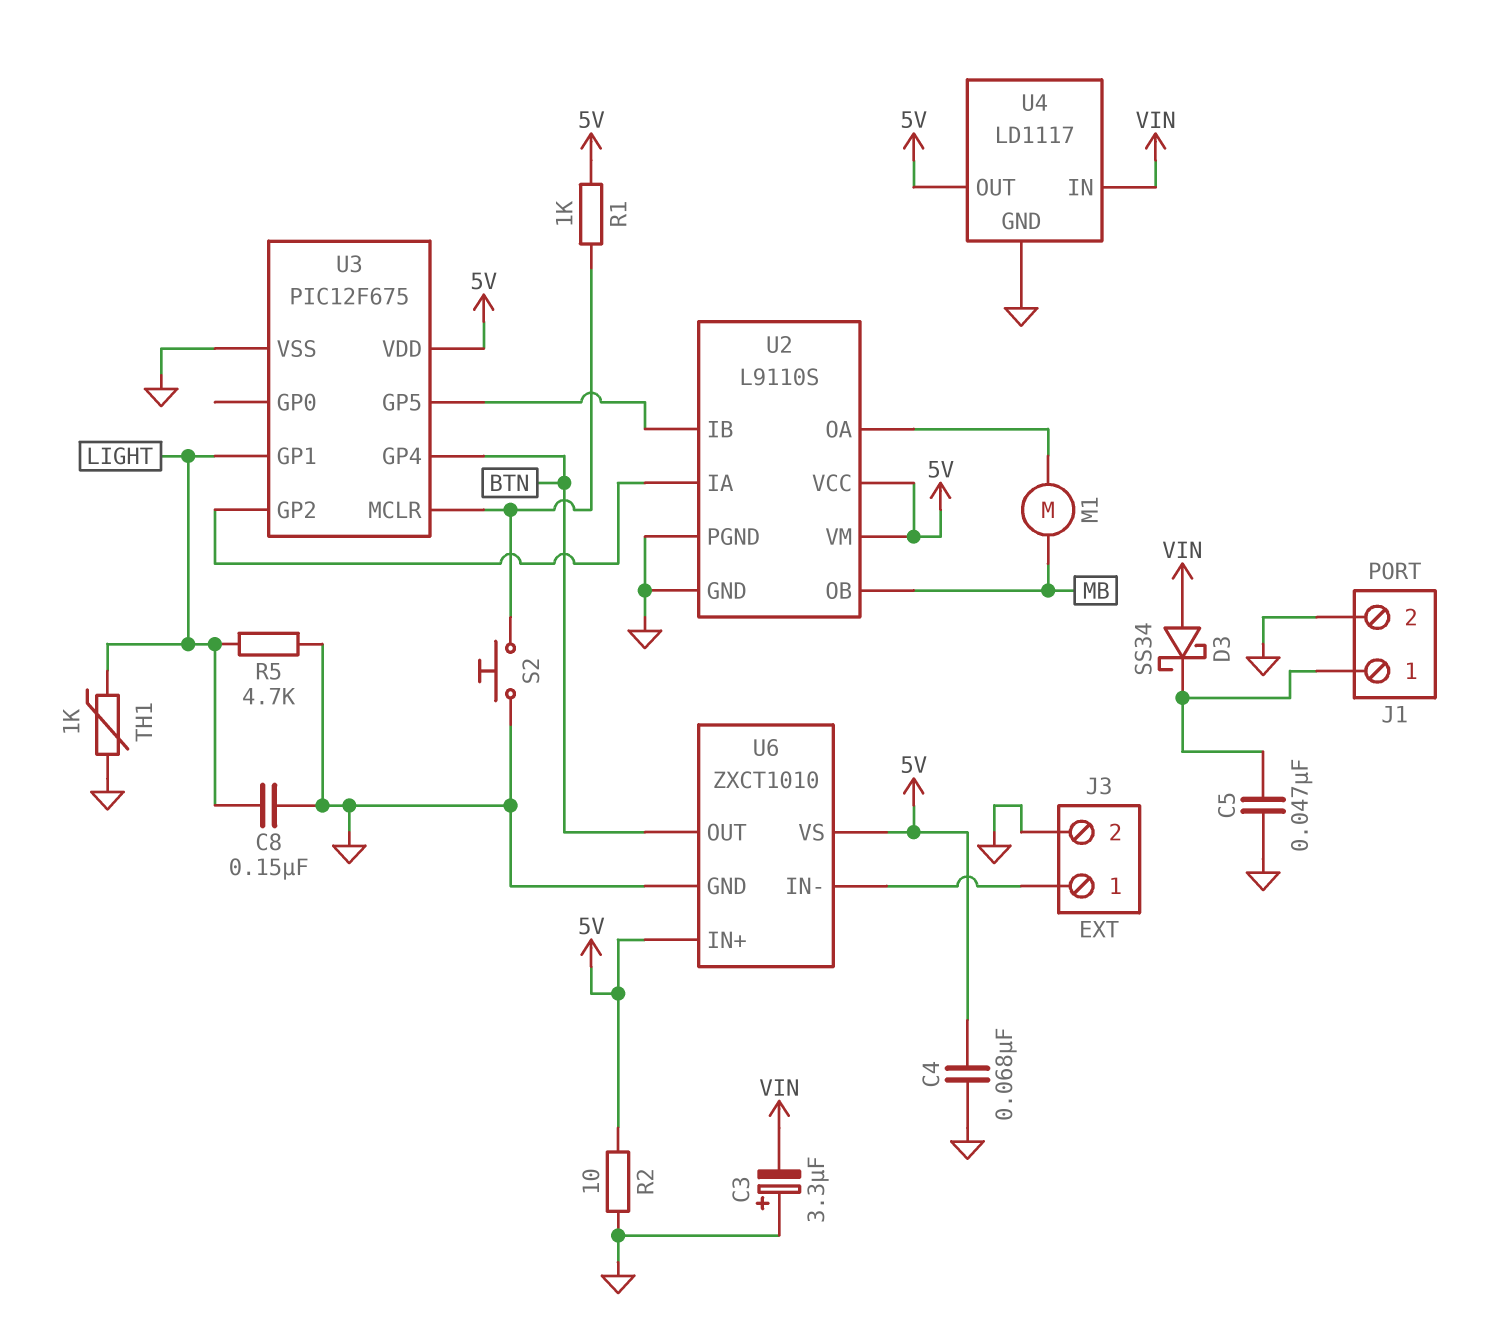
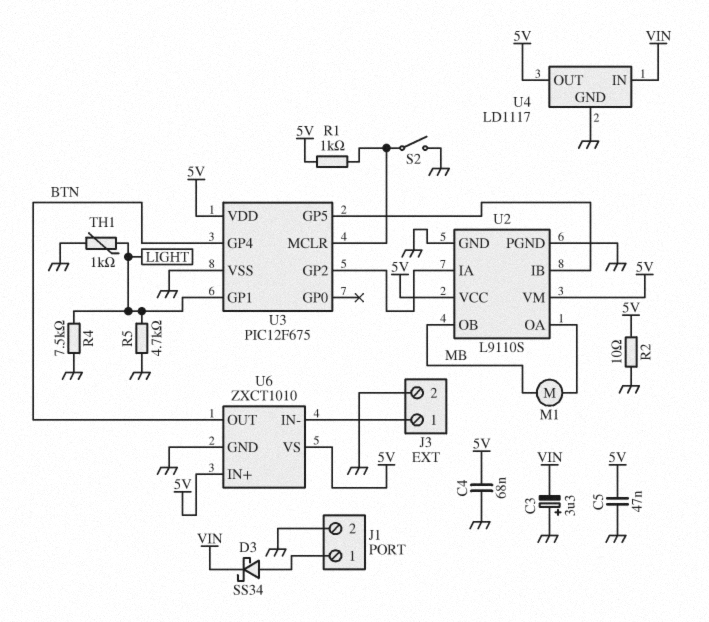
C5: 47nF (GND, J1/1) -> 47nF (5V, GND)
C8: 150nF (GND, LIGHT) -> none
D3: schottky SS34 (A VIN, K J1/1) -> schottky SS34 (A J1/1, K VIN)
R4: none -> 7.5k (GND, LIGHT)
S2: button (GND, U3/MCLR) -> switch (GND, U3/MCLR)

